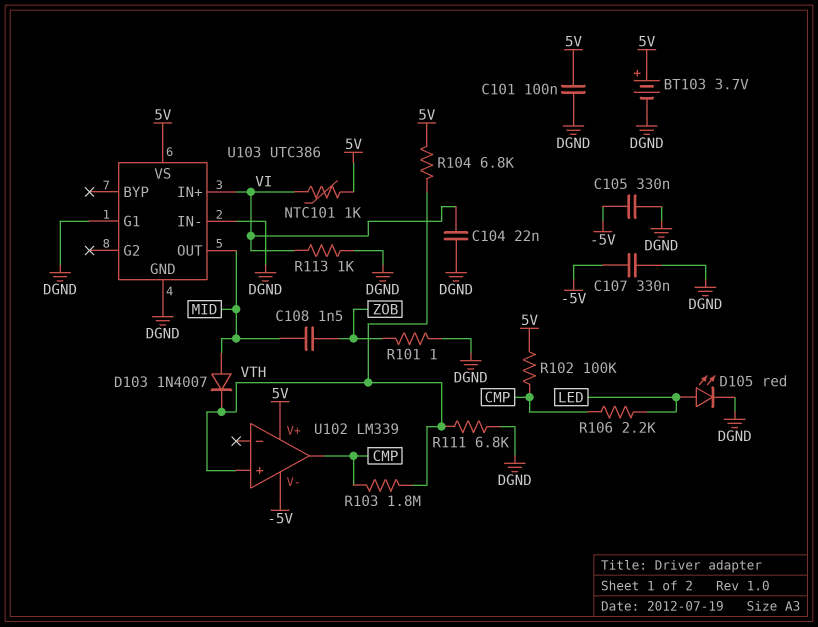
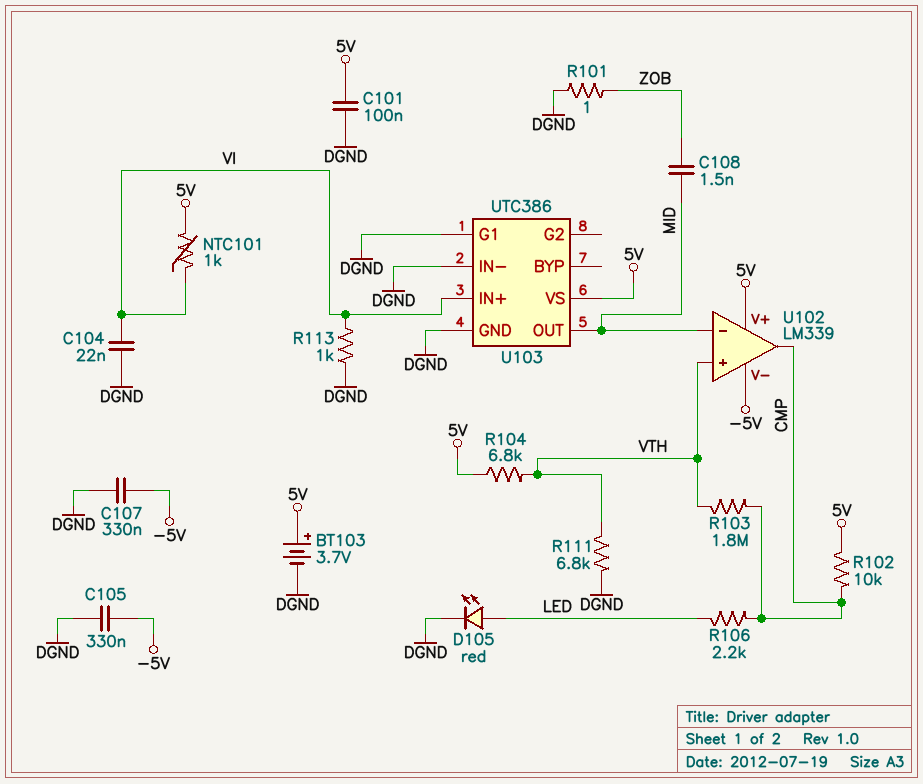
D103: diode 1N4007 (A MID, K VTH) -> none
R102: 100k (5V, CMP) -> 10k (5V, CMP)
U102 pin in-: none -> MID

